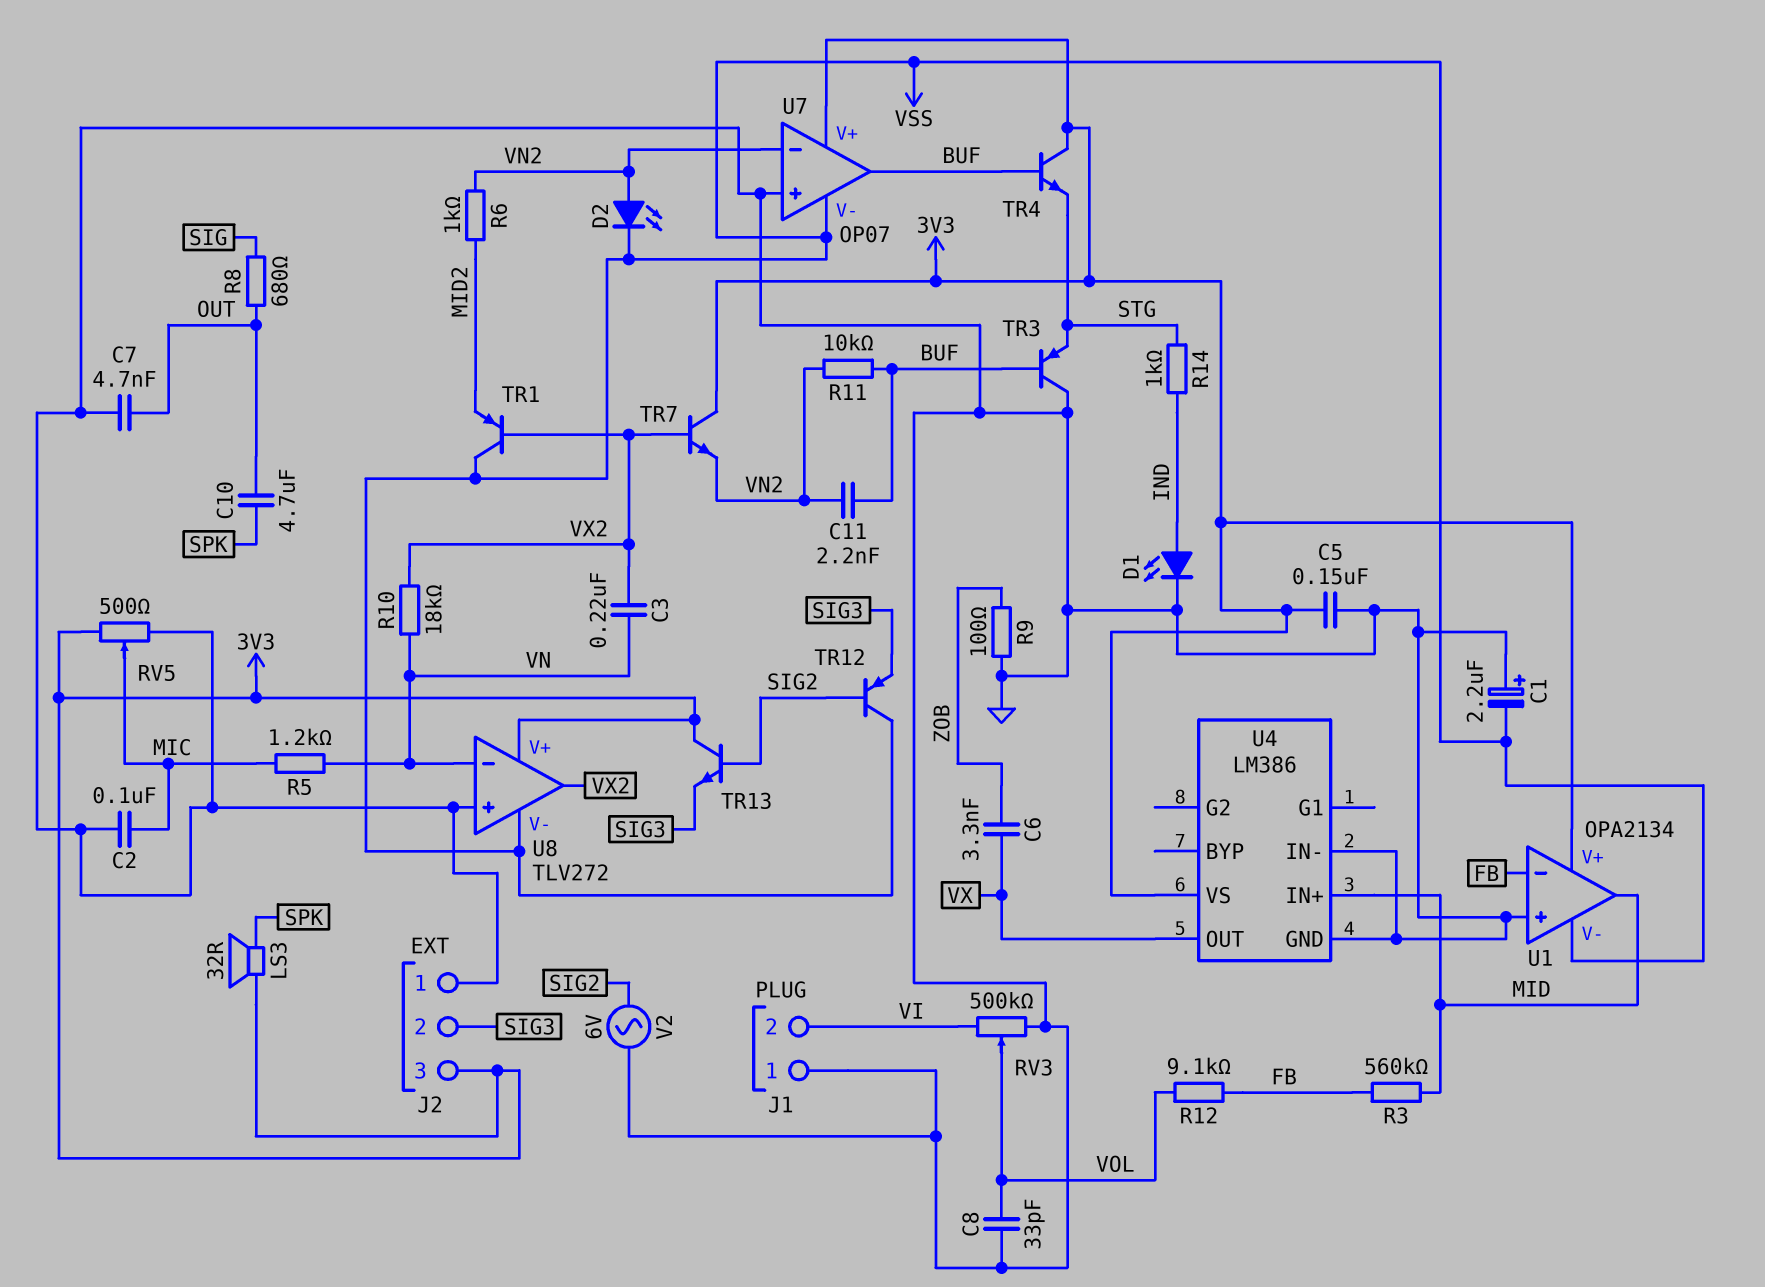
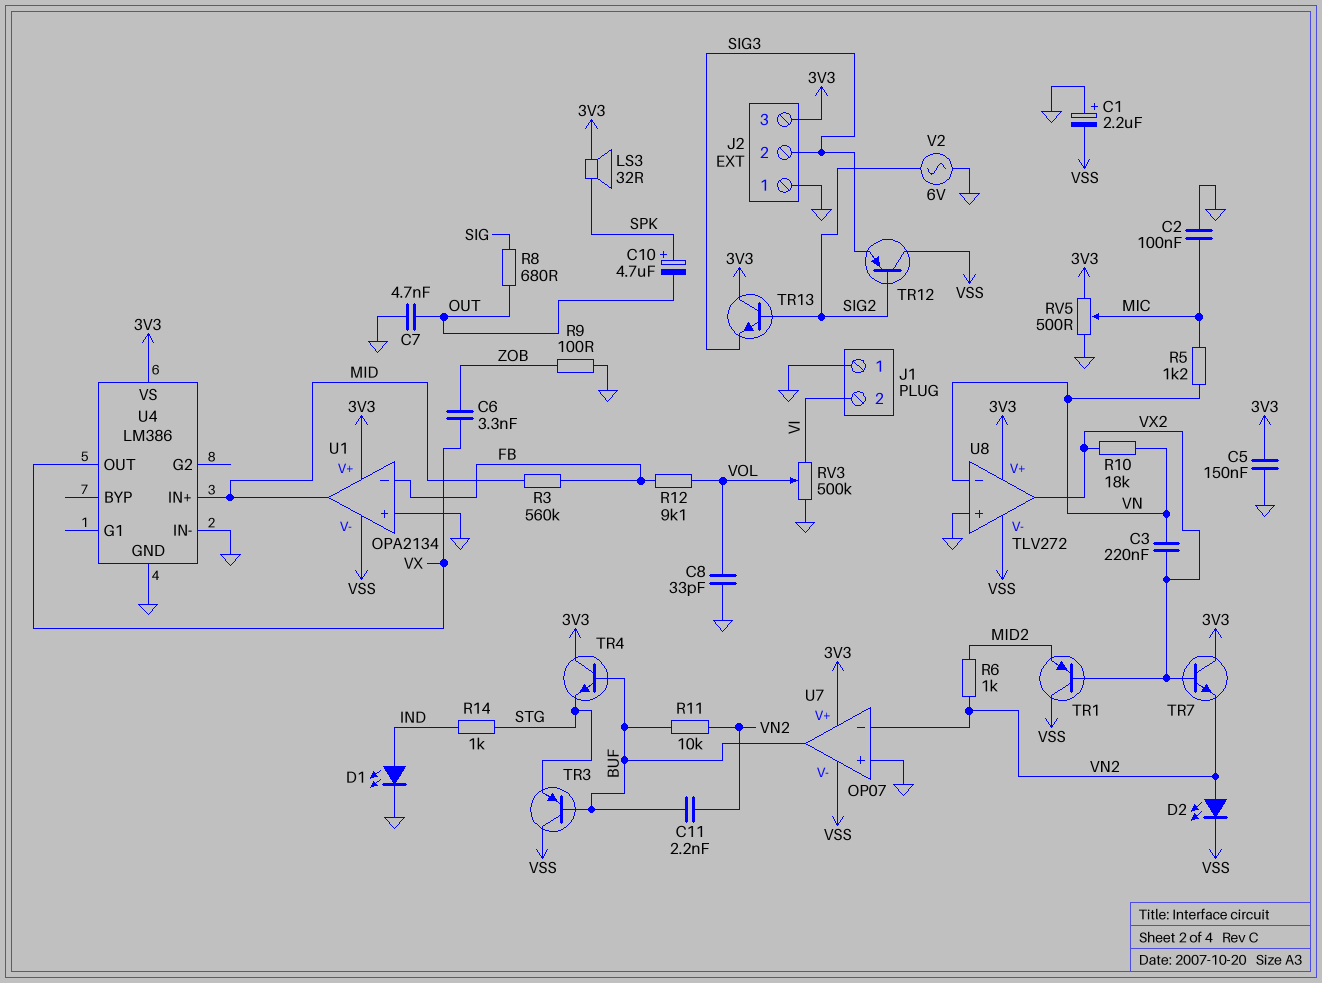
C10: 4.7uF (OUT, SPK) -> 4.7uF (plus SPK, minus OUT)
TR3: PNP (B BUF, C GND, E STG) -> PNP (B BUF, C VSS, E STG)

